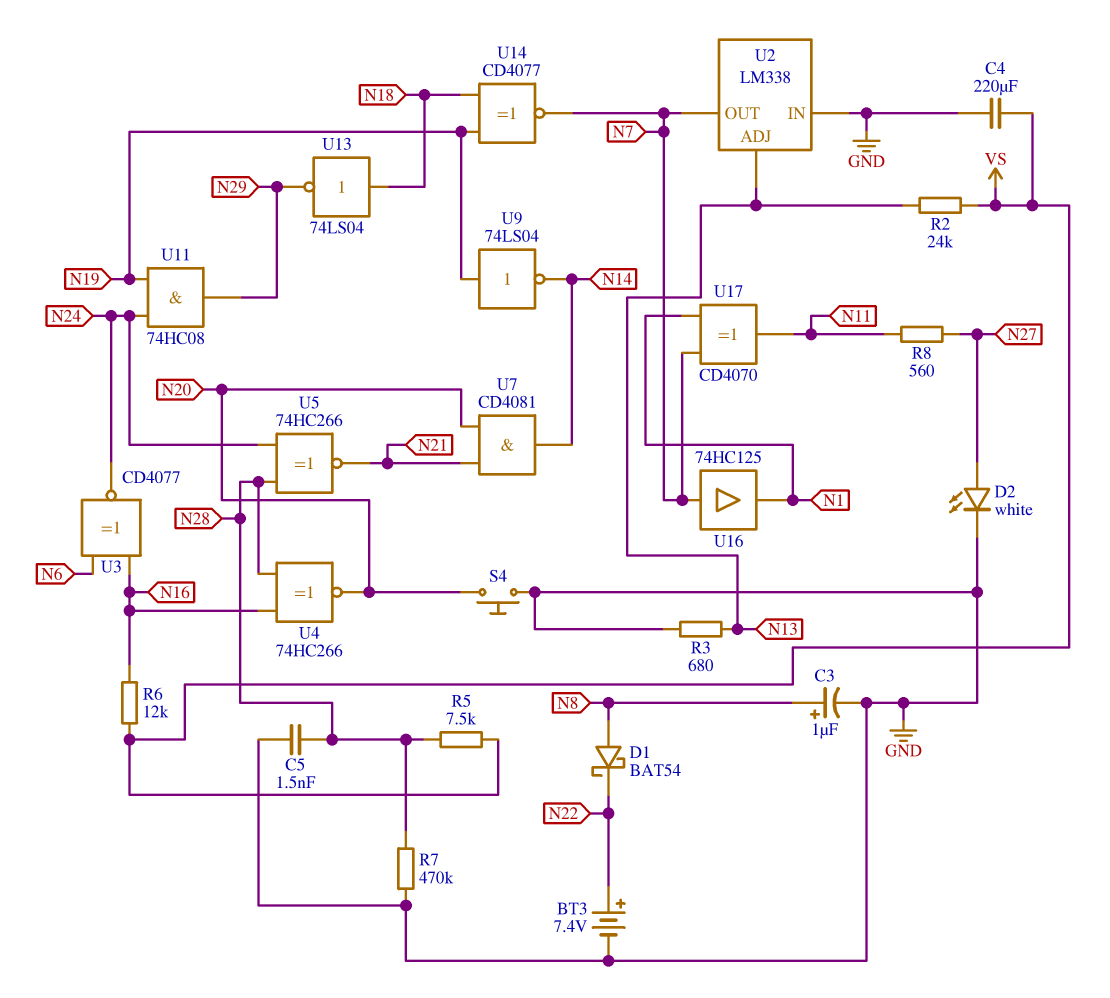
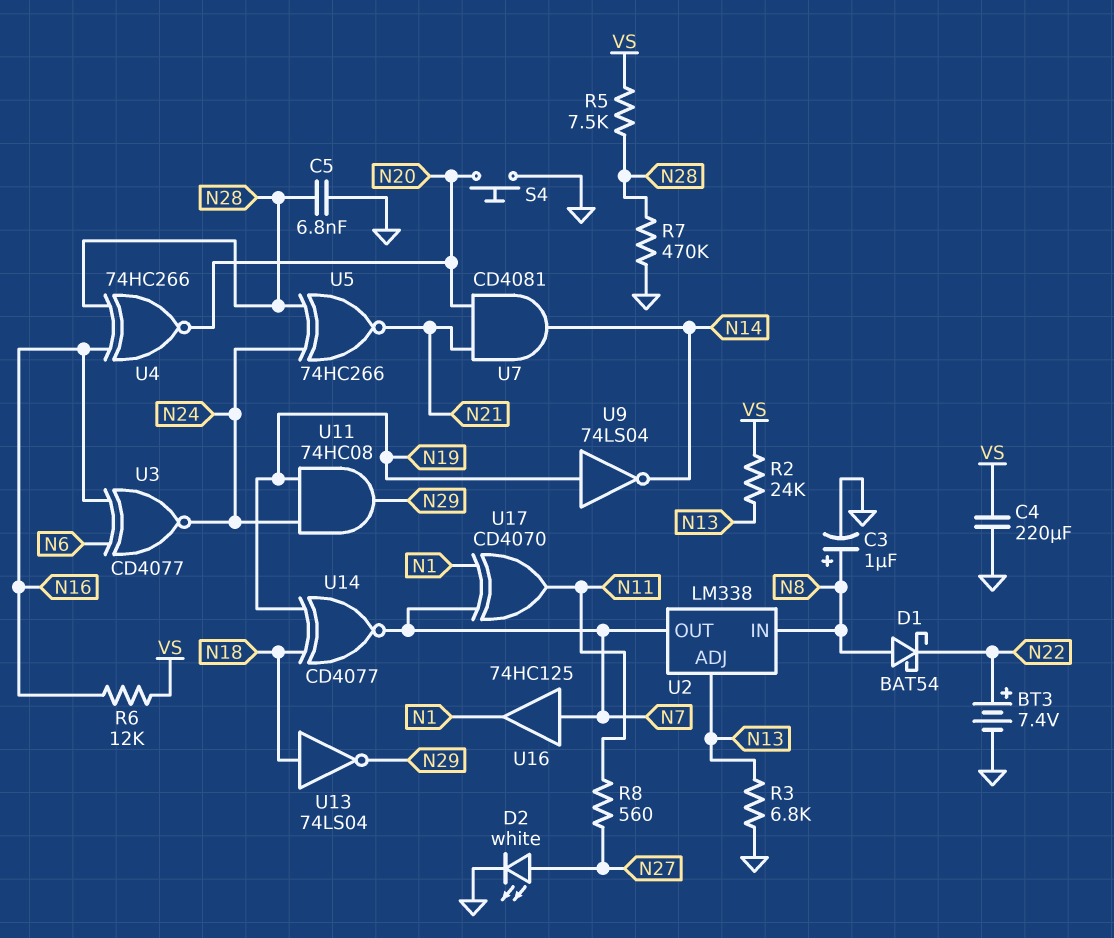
C5: 1.5nF (GND, N28) -> 6.8nF (GND, N28)
R3: 680 (GND, N13) -> 6.8k (GND, N13)
U2 pin IN: GND -> N8

